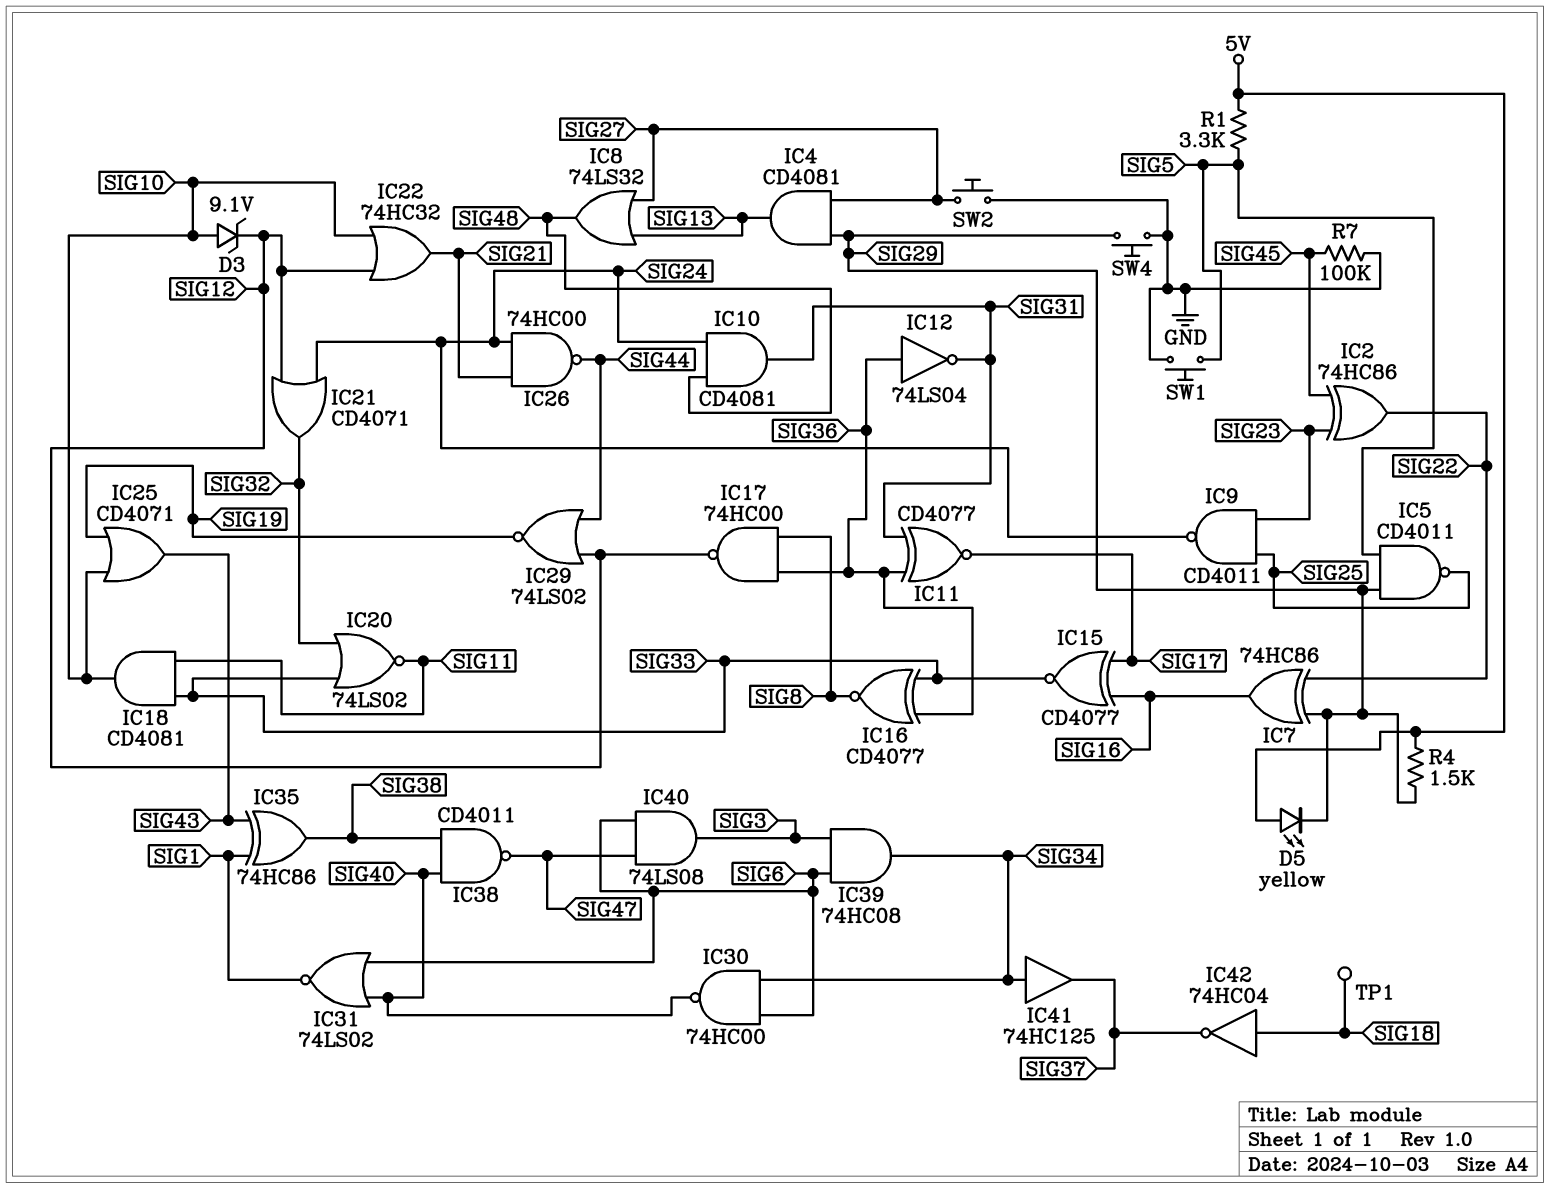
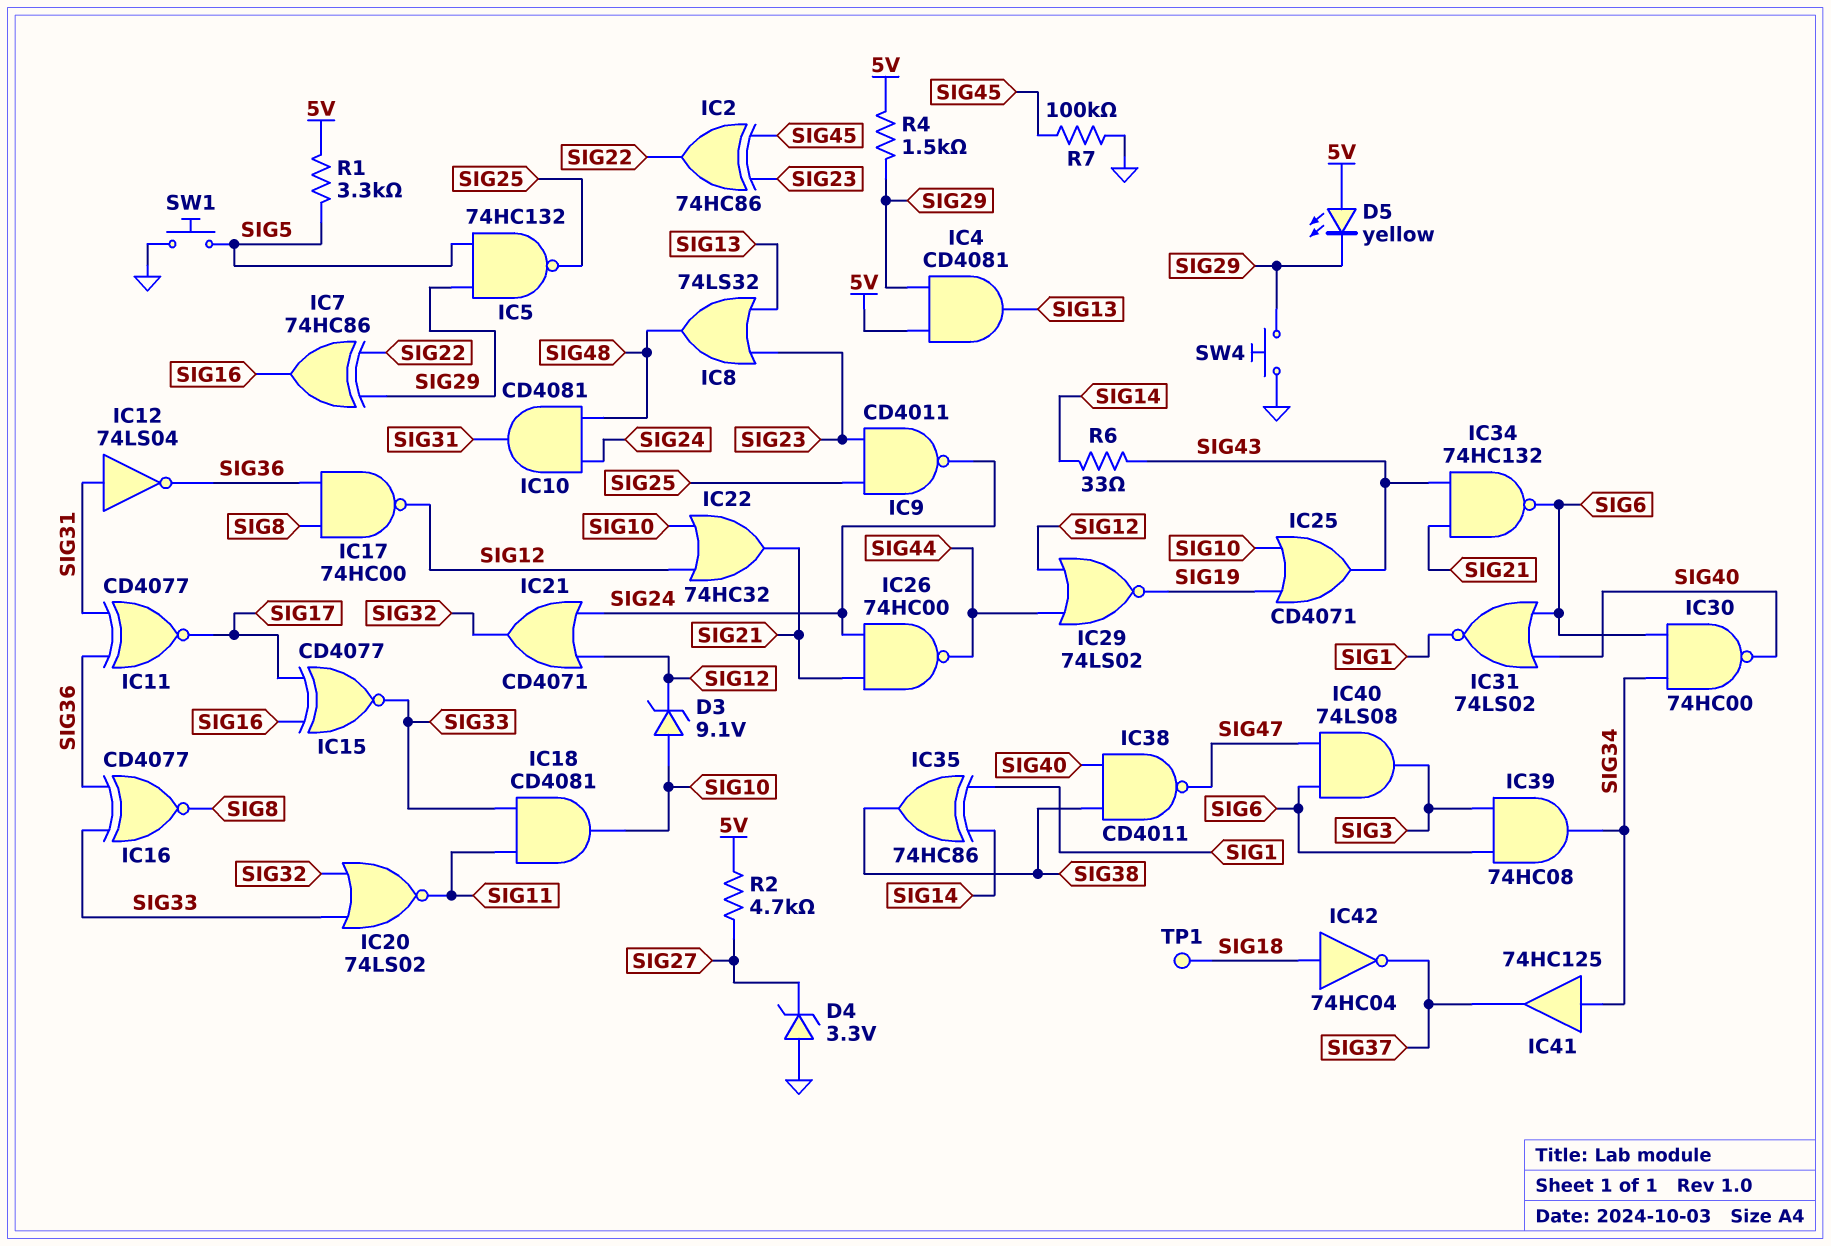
D4: none -> zener 3.3V (A GND, K SIG27)
IC4: AND CD4081 (in SIG27, in SIG29, out SIG13) -> AND CD4081 (in 5V, in SIG29, out SIG13)
IC5: NAND CD4011 (in SIG5, in SIG29, out SIG25) -> NAND 74HC132 (in SIG5, in SIG29, out SIG25)
IC8: OR 74LS32 (in SIG13, in SIG27, out SIG48) -> OR 74LS32 (in SIG13, in SIG23, out SIG48)
IC12: NOT 74LS04 (in SIG36, out SIG31) -> NOT 74LS04 (in SIG31, out SIG36)
IC34: none -> NAND 74HC132 (in SIG21, in SIG43, out SIG6)
IC35: XOR 74HC86 (in SIG1, in SIG43, out SIG38) -> XOR 74HC86 (in SIG1, in SIG14, out SIG38)
R2: none -> 4.7k (5V, SIG27)
R6: none -> 33 (SIG14, SIG43)
SW2: button (GND, SIG27) -> none

